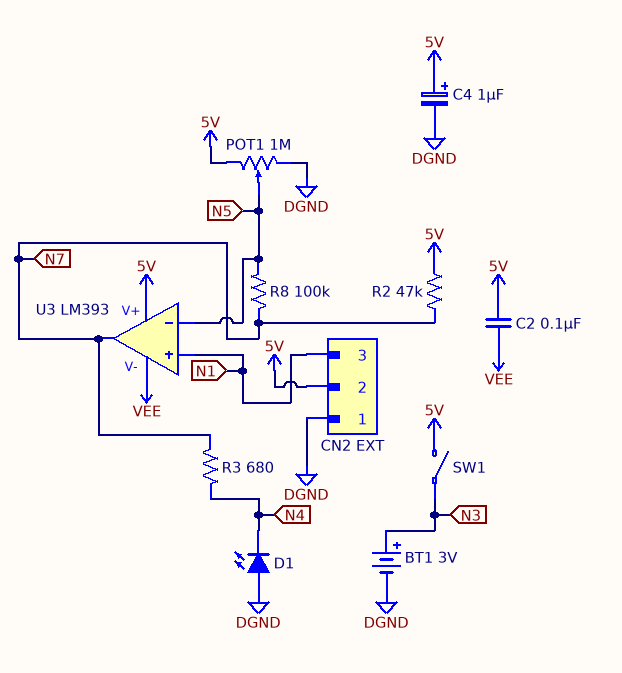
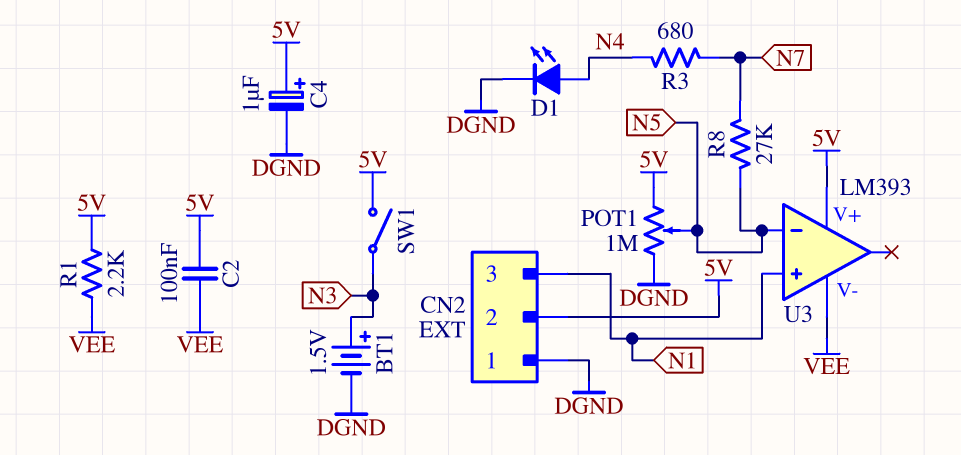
BT1: 3V (plus N3, minus DGND) -> 1.5V (plus N3, minus DGND)
D1: LED (A DGND, K N4) -> LED (A N4, K DGND)
R1: none -> 2.2k (5V, VEE)
R2: 47k (5V, N7) -> none
R8: 100k (N5, N7) -> 27k (N5, N7)
U3 pin out: N7 -> none

